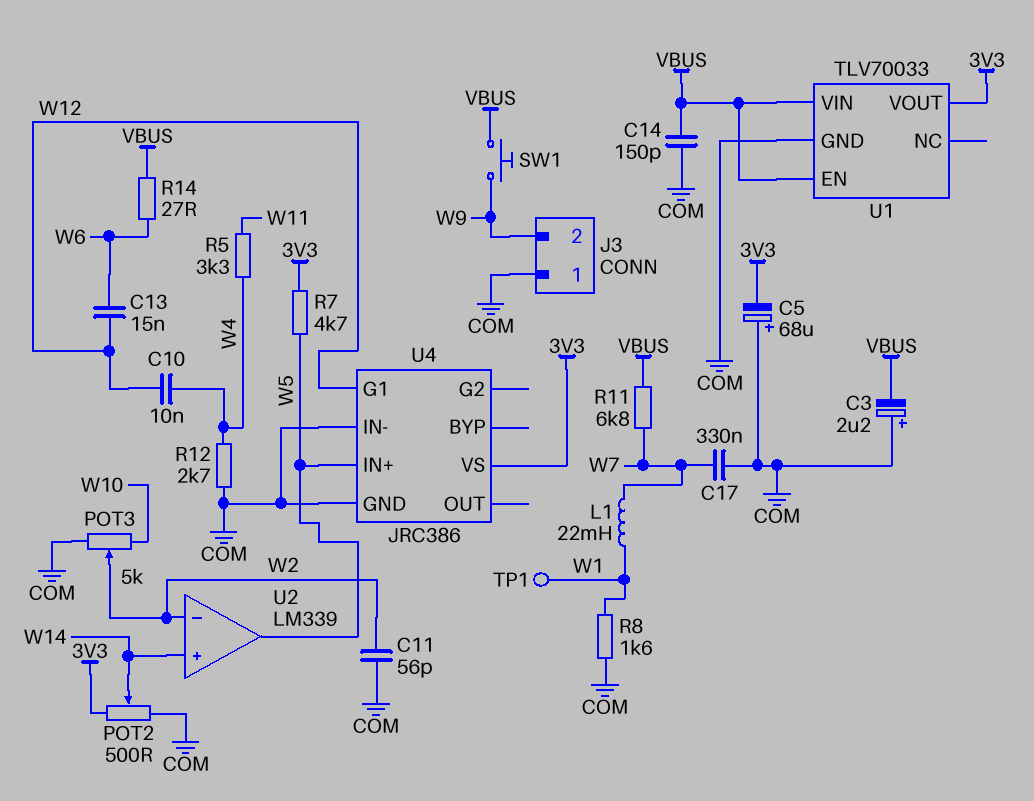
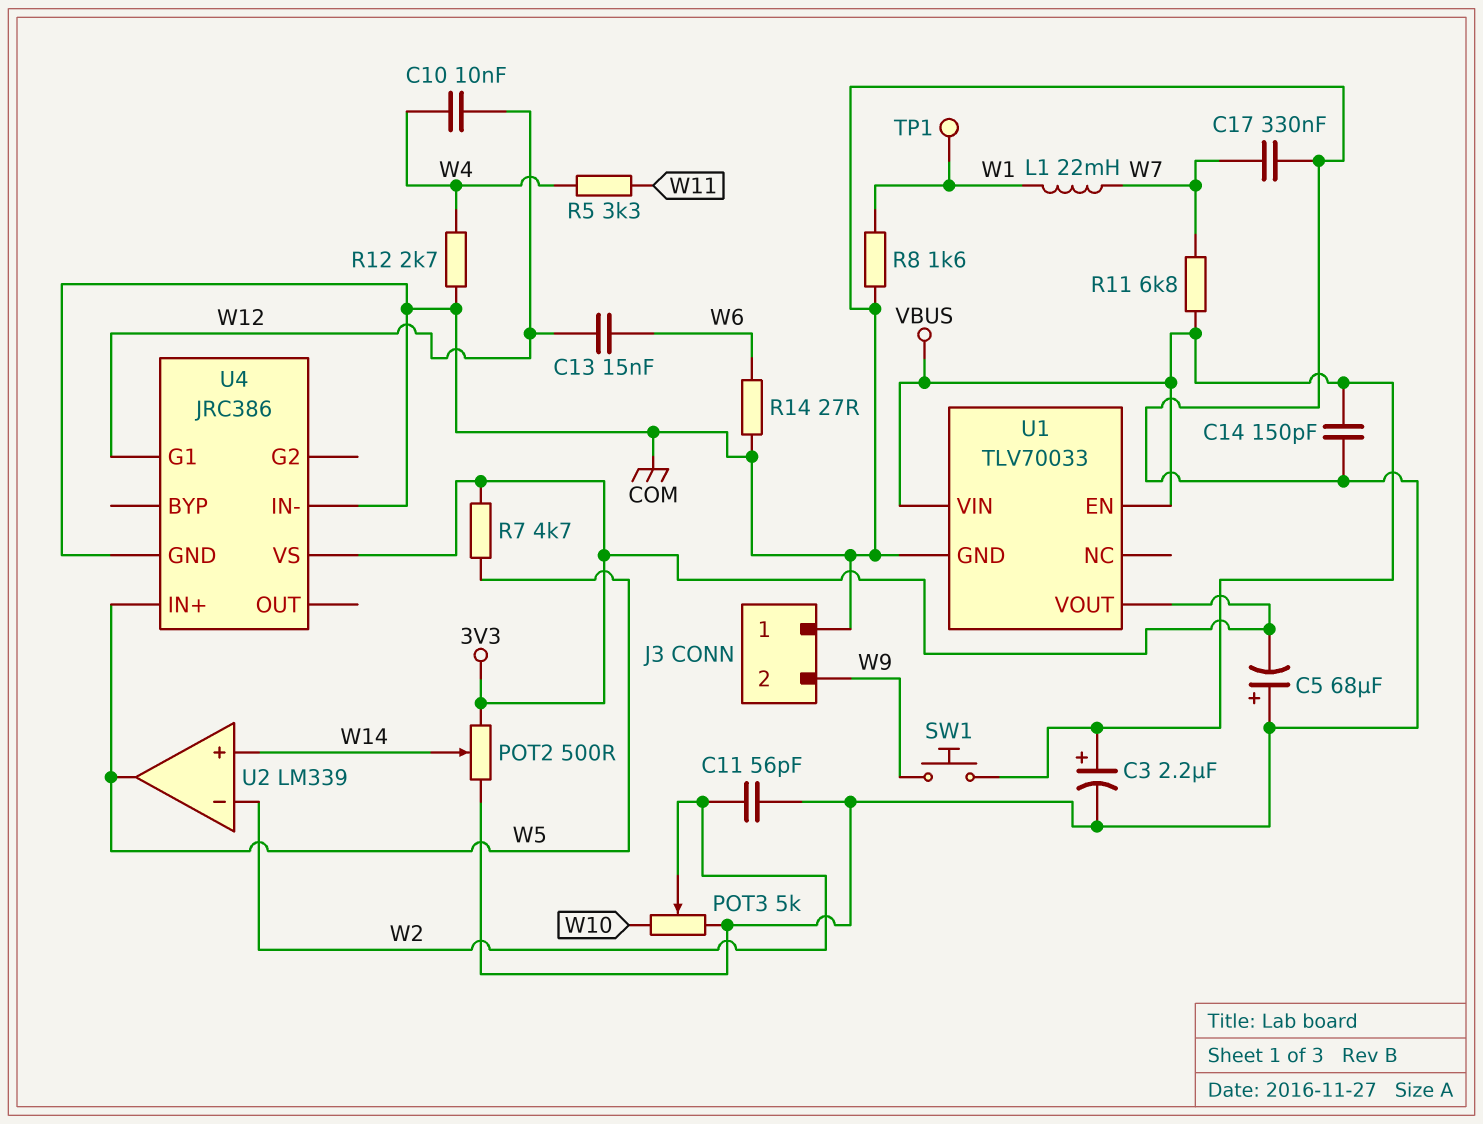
C3: 2.2uF (plus COM, minus VBUS) -> 2.2uF (plus VBUS, minus COM)
R14: 27 (VBUS, W6) -> 27 (COM, W6)

